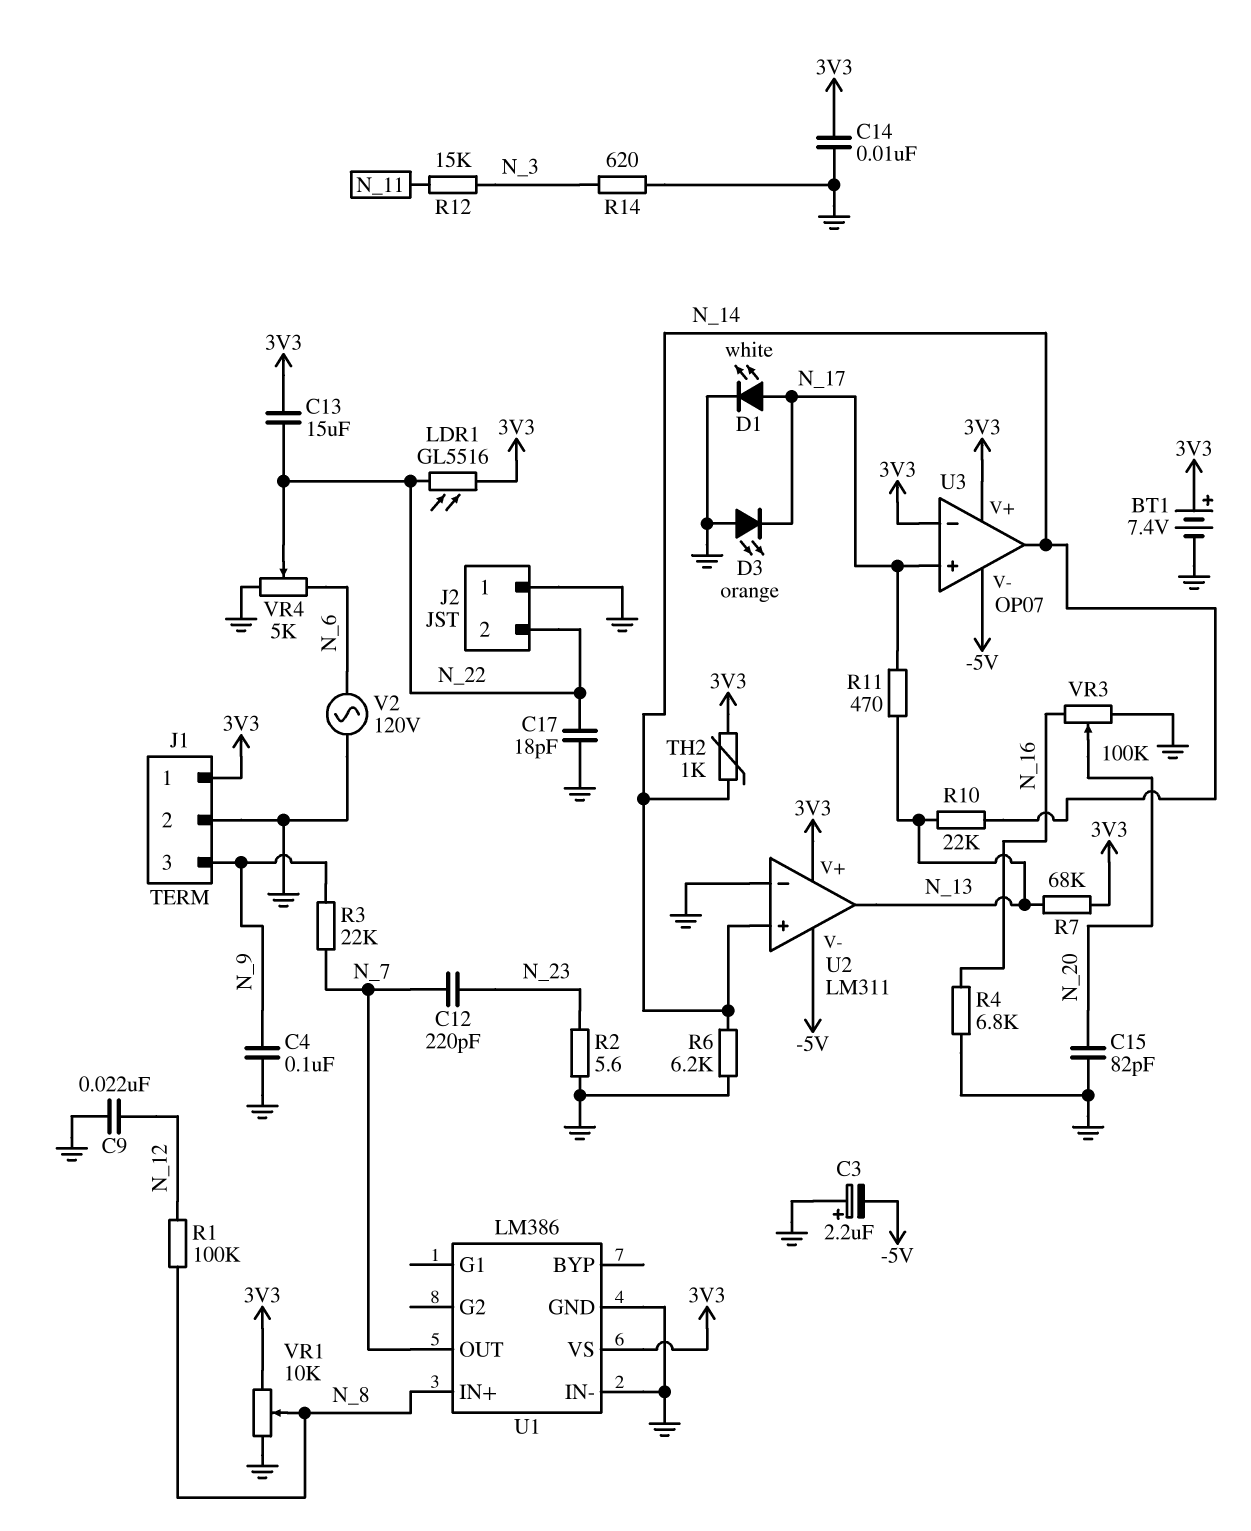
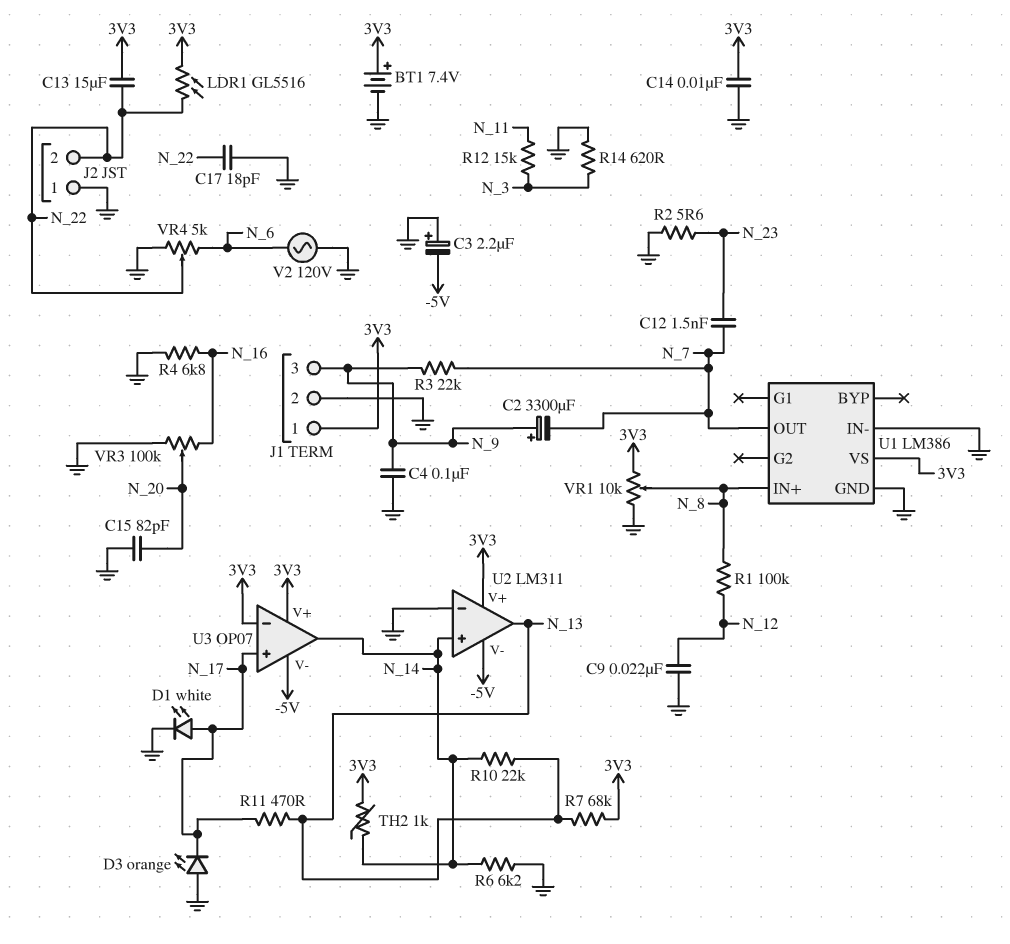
C2: none -> 3300uF (plus N_9, minus N_7)
C12: 220pF (N_7, N_23) -> 1.5nF (N_7, N_23)

